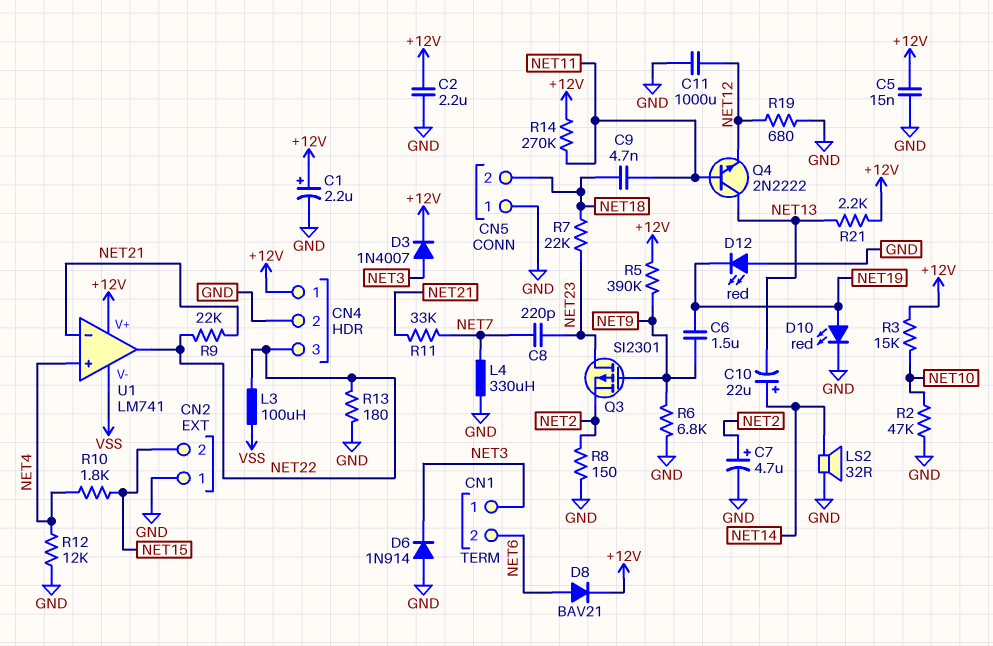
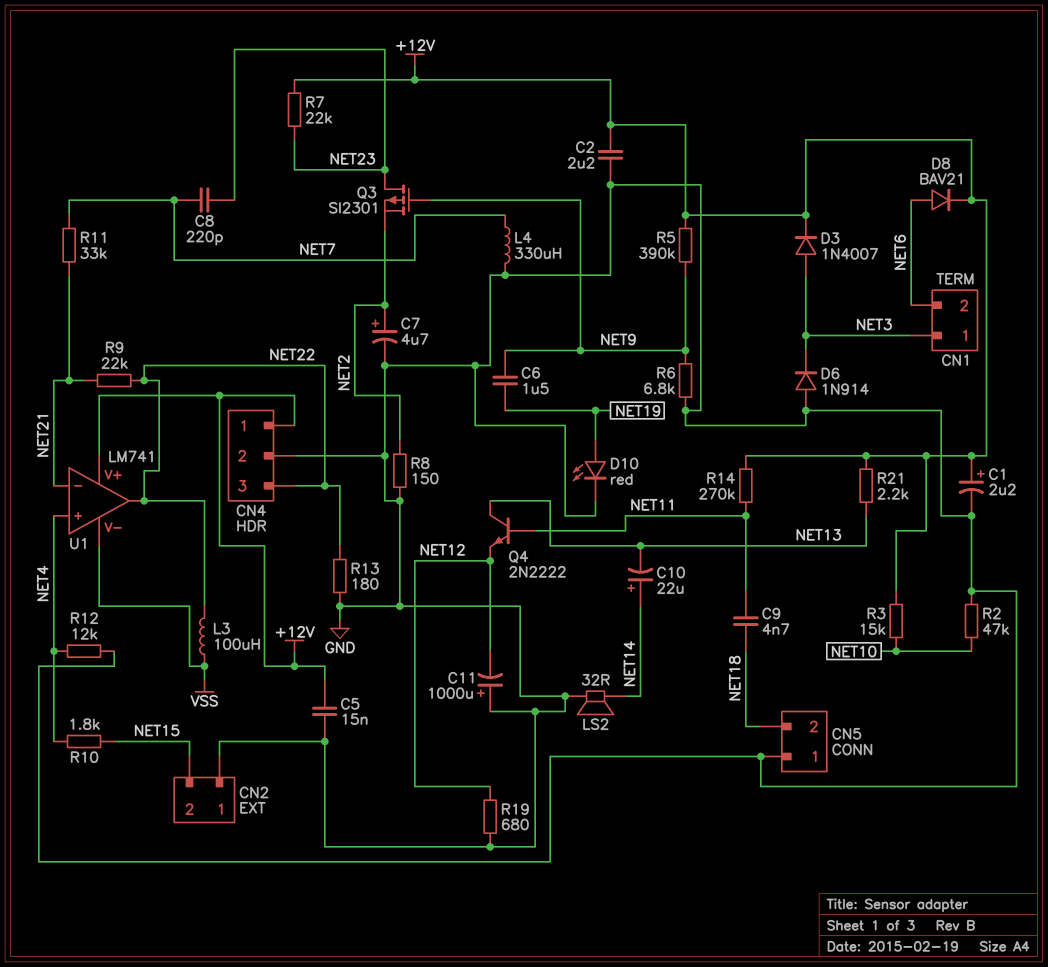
C11: 1000uF (GND, NET12) -> 1000uF (plus GND, minus NET12)
D12: LED red (A GND, K NET19) -> none
R7: 22k (NET18, NET23) -> 22k (+12V, NET23)

